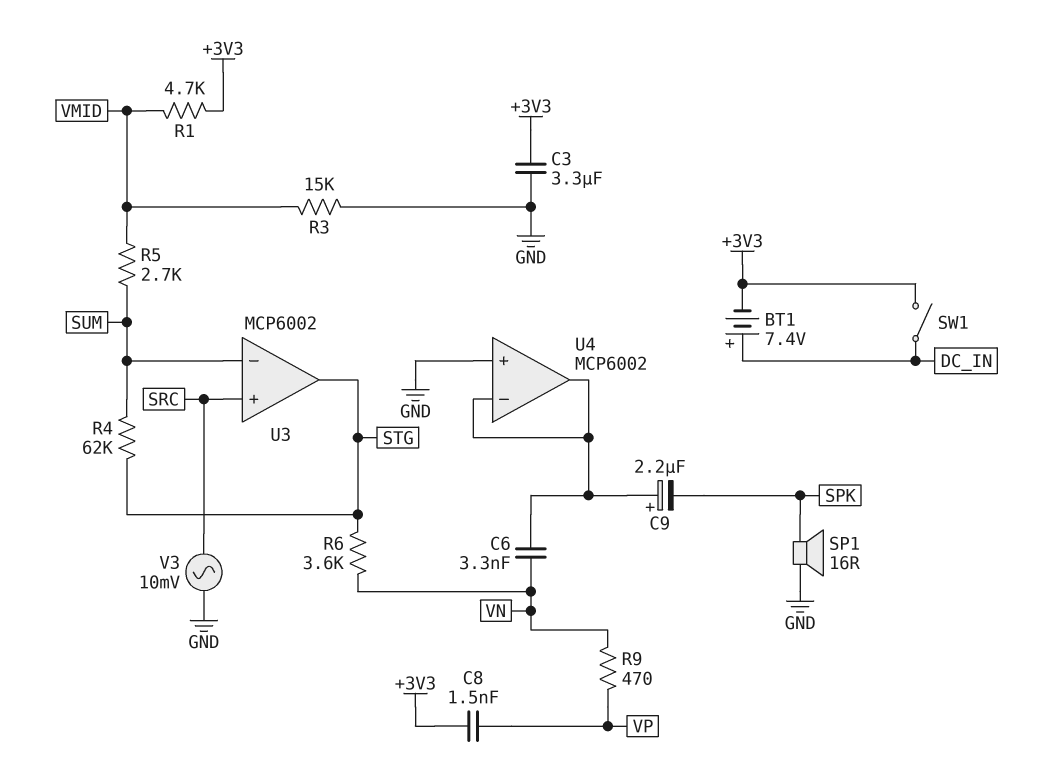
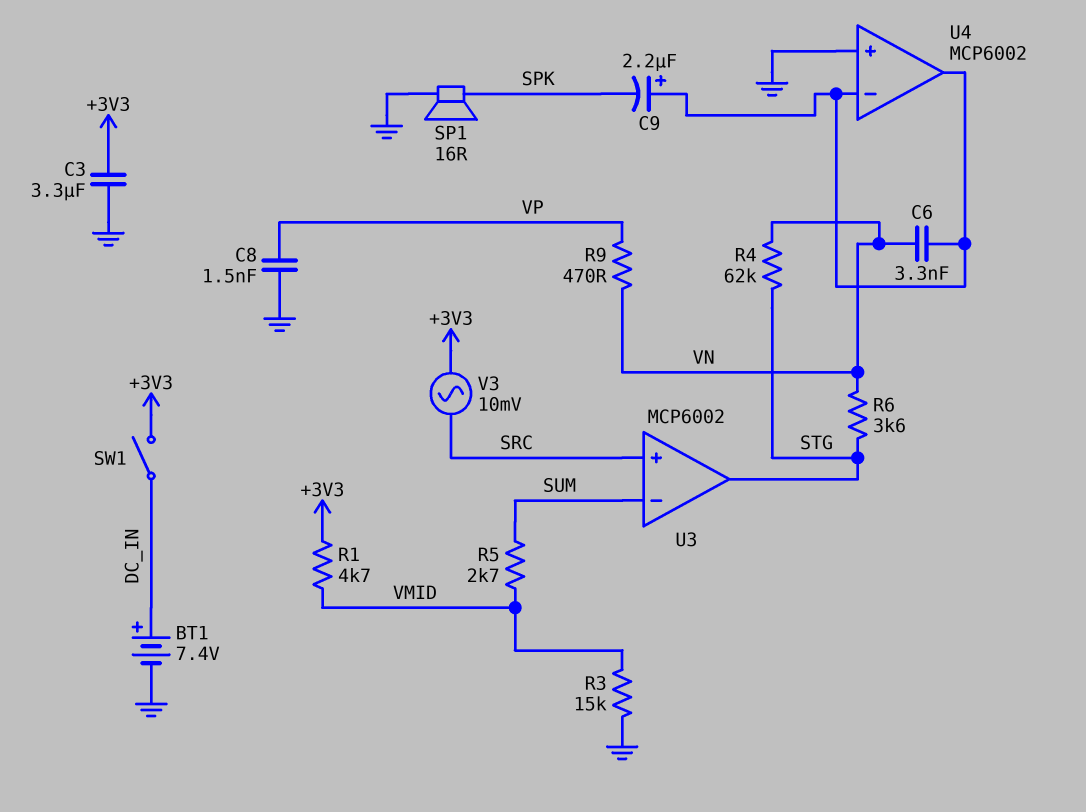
BT1: 7.4V (plus DC_IN, minus +3V3) -> 7.4V (plus DC_IN, minus GND)
C8: 1.5nF (+3V3, VP) -> 1.5nF (GND, VP)
R4: 62k (STG, SUM) -> 62k (STG, VN)
V3: AC 10mV (GND, SRC) -> AC 10mV (+3V3, SRC)

